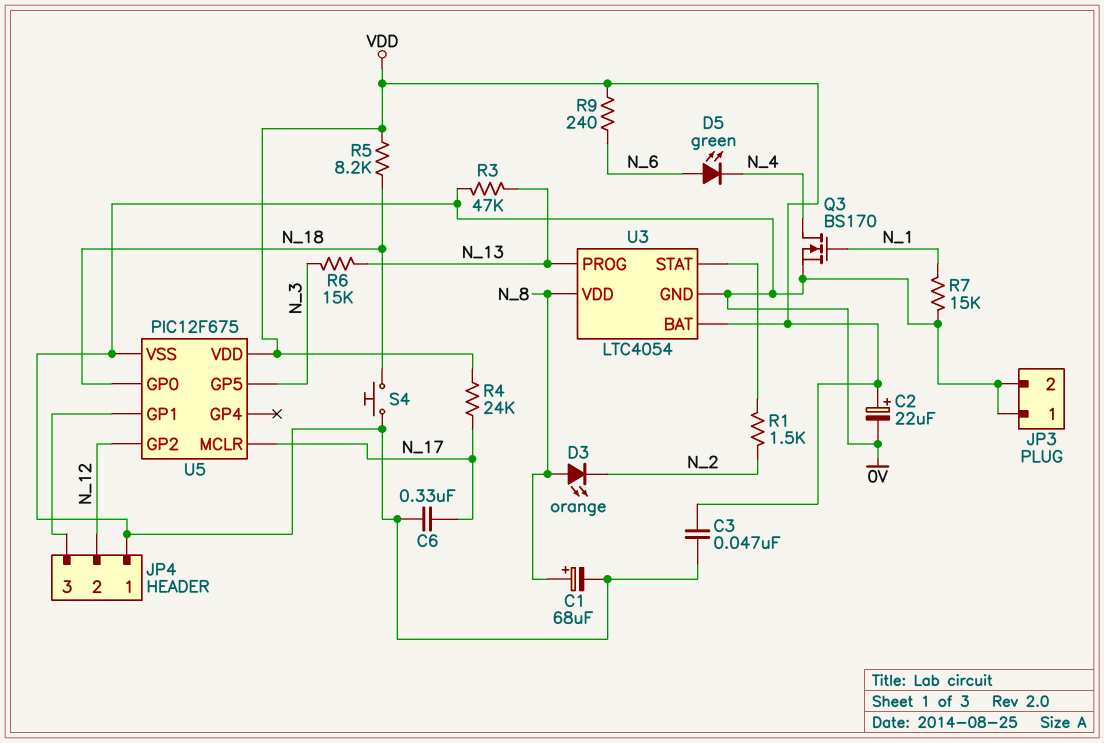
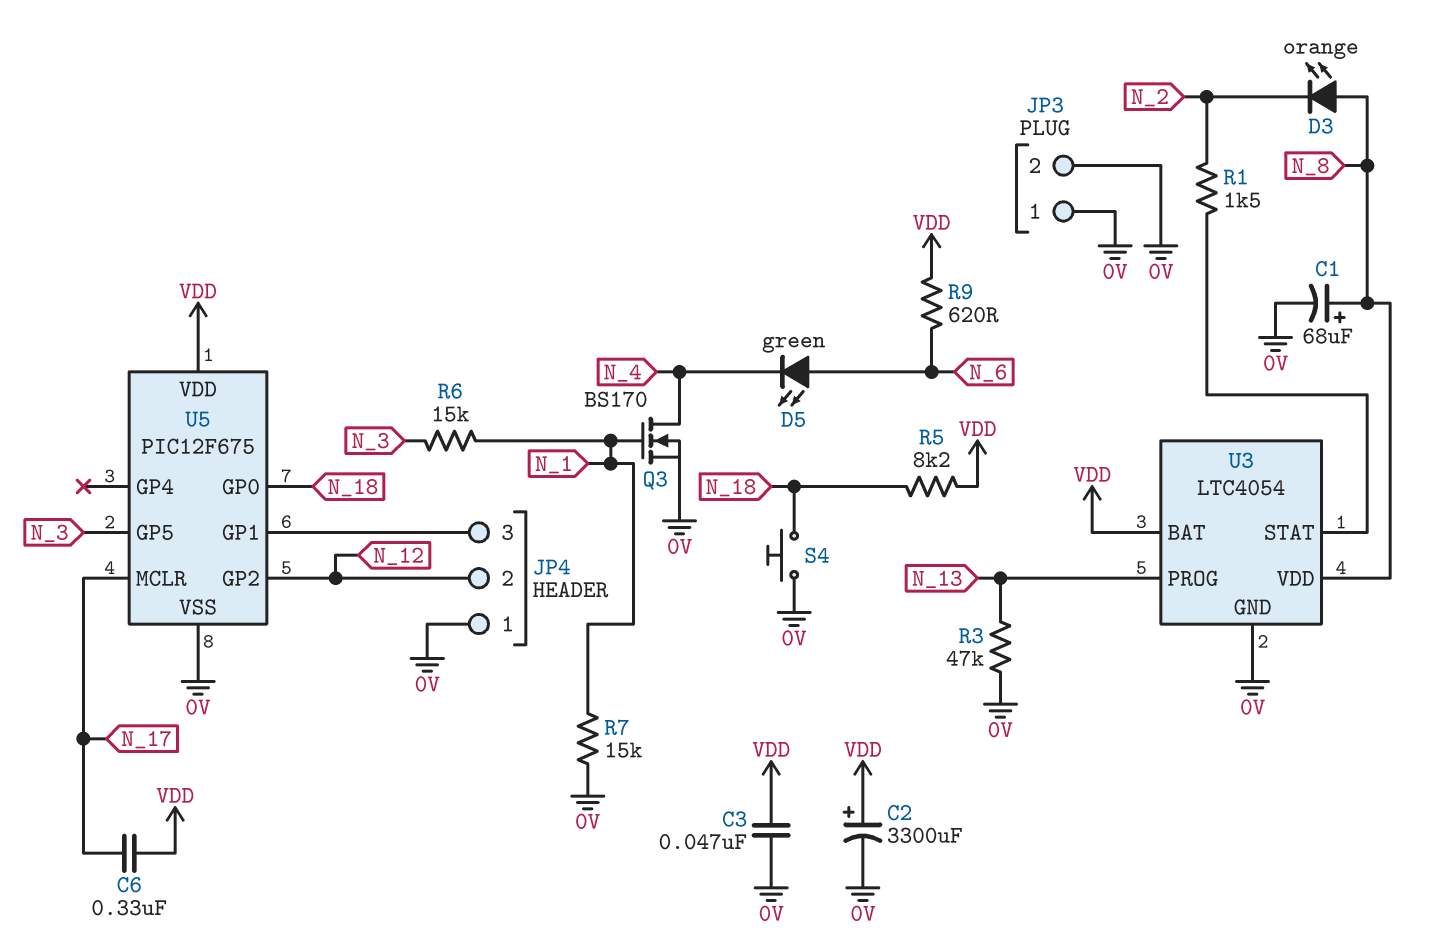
C2: 22uF (plus VDD, minus 0V) -> 3300uF (plus VDD, minus 0V)
C6: 330nF (0V, N_17) -> 330nF (N_17, VDD)
R4: 24k (N_17, VDD) -> none
R6: 15k (N_3, N_13) -> 15k (N_1, N_3)
R9: 240 (N_6, VDD) -> 620 (N_6, VDD)

